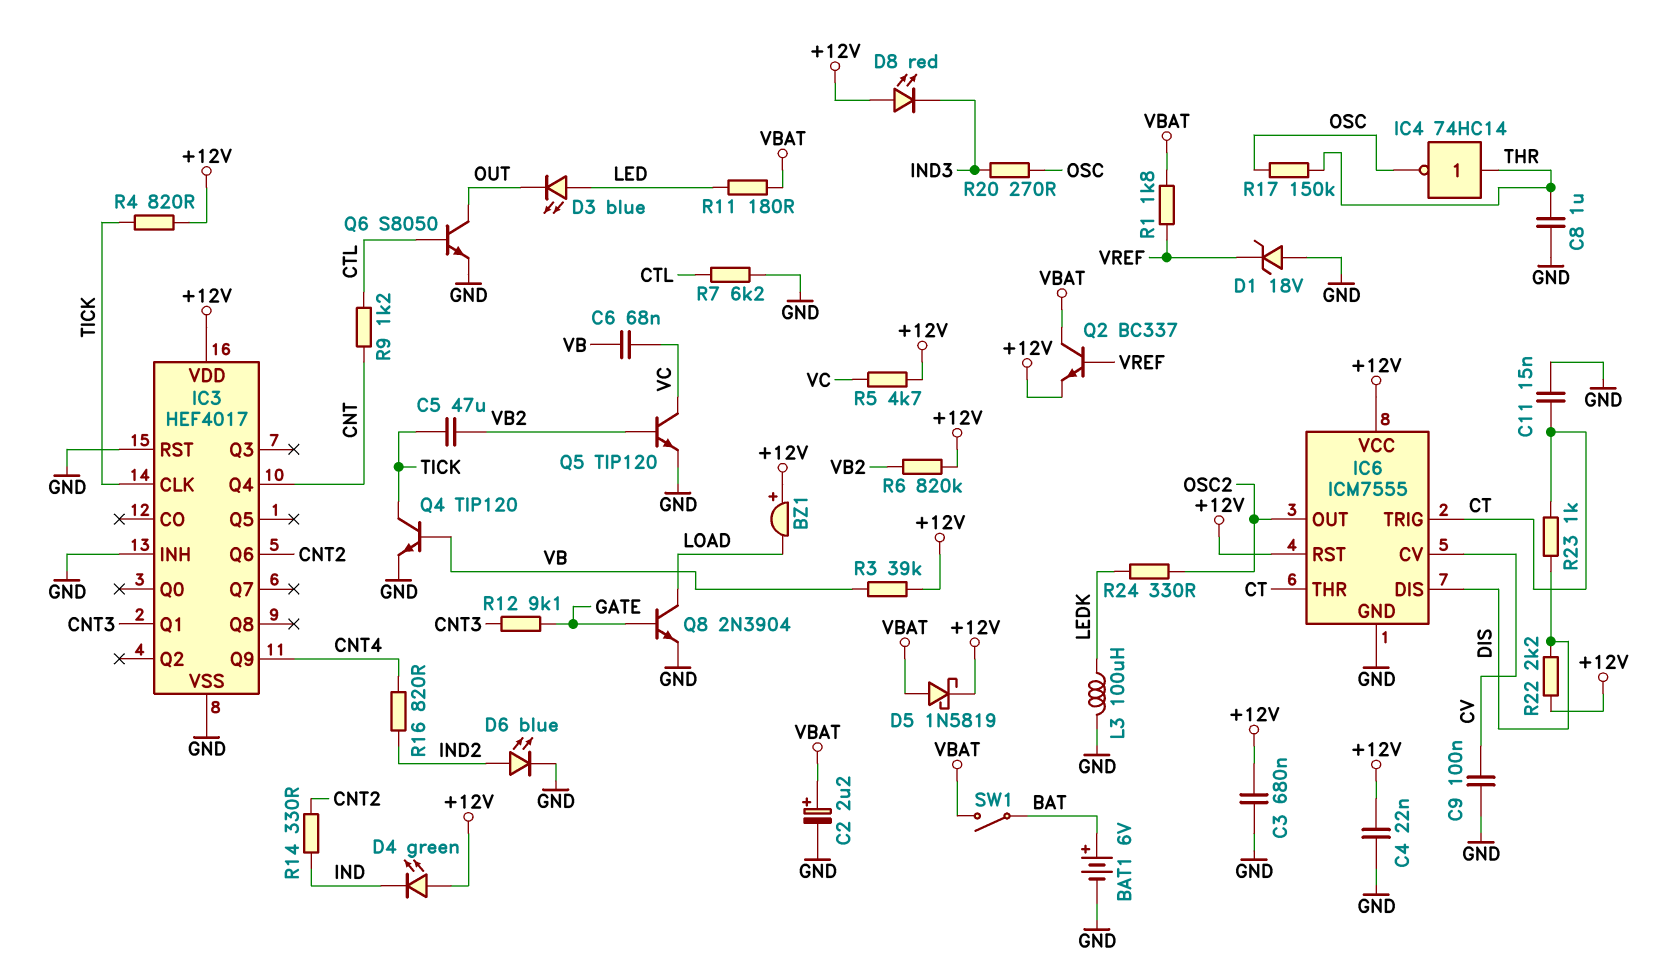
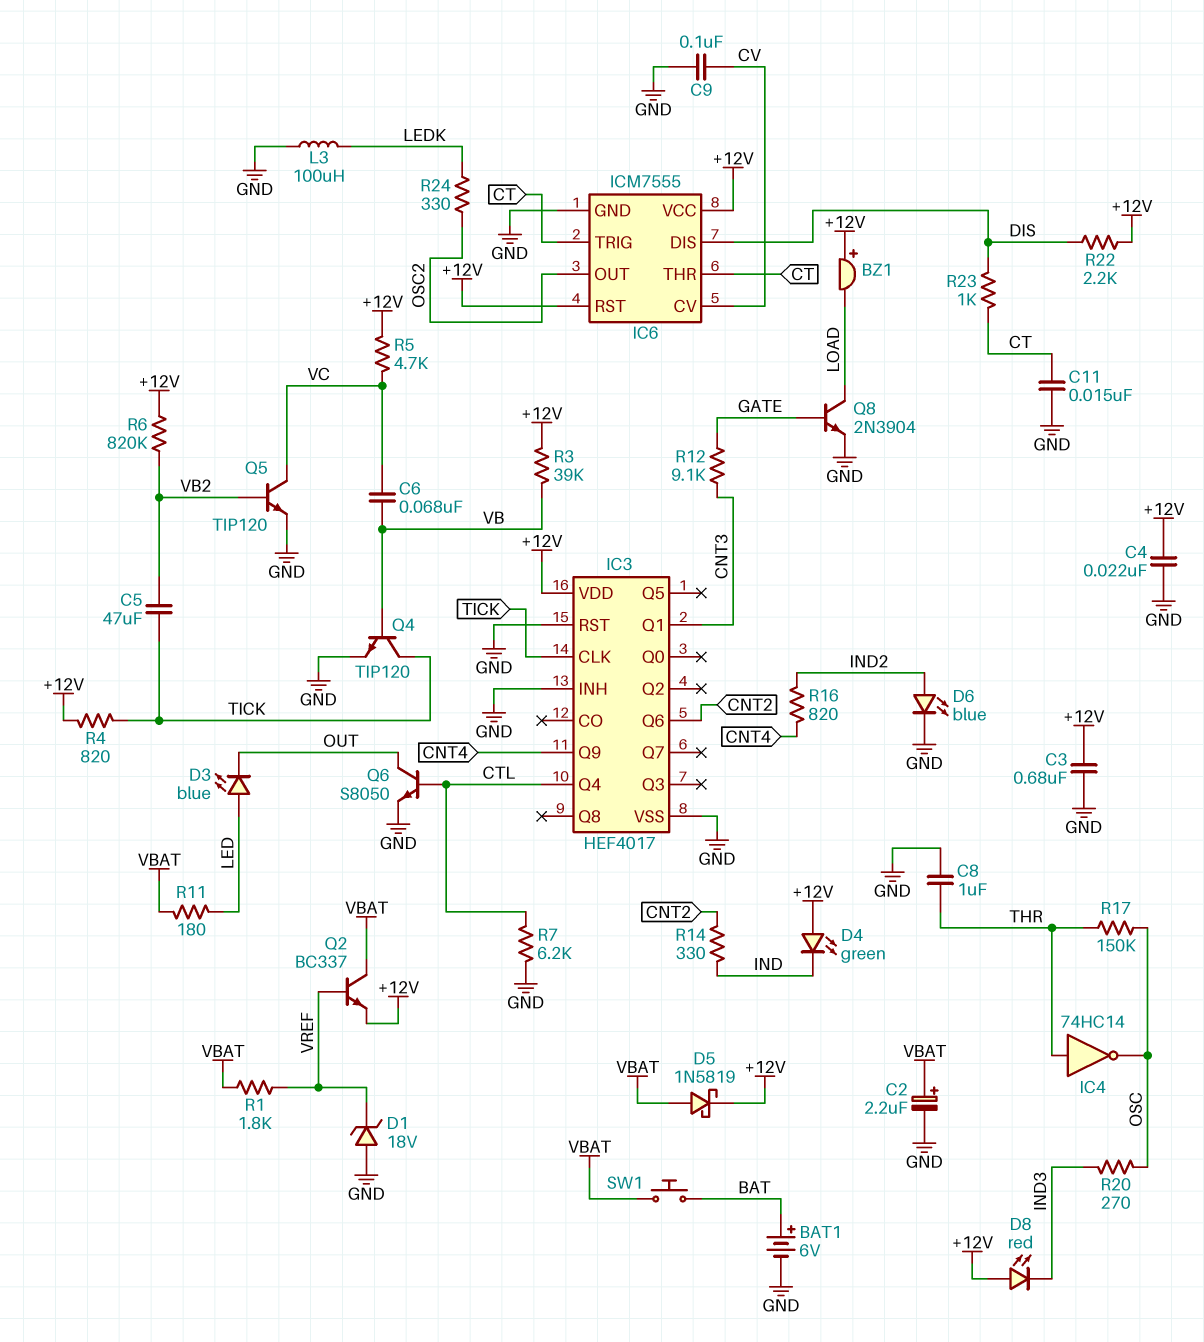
IC3 pin Q4: CNT -> CTL
R9: 1.2k (CNT, CTL) -> none
SW1: switch (BAT, VBAT) -> button (BAT, VBAT)

